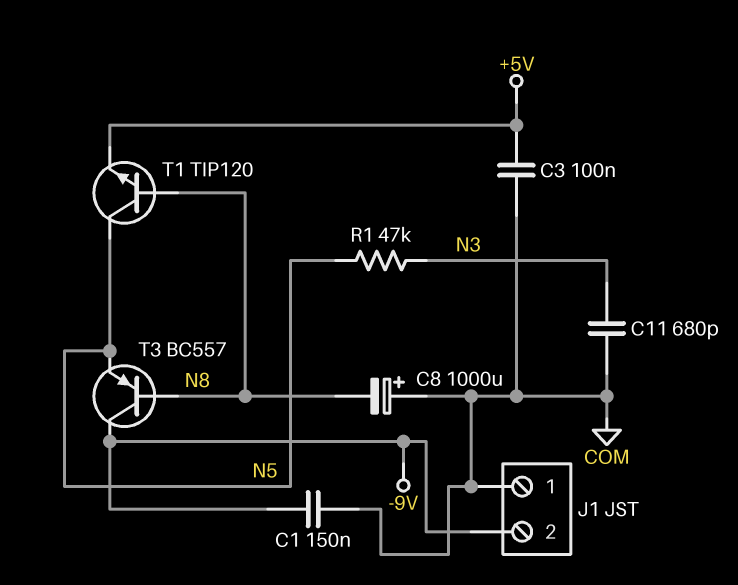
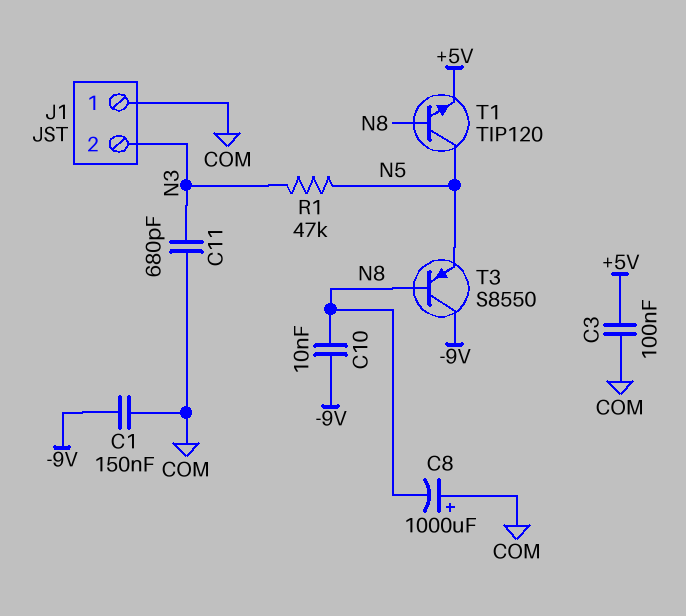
C10: none -> 10nF (-9V, N8)
J1 pin 2: -9V -> N3
T3: PNP BC557 (B N8, C -9V, E N5) -> PNP S8550 (B N8, C -9V, E N5)

